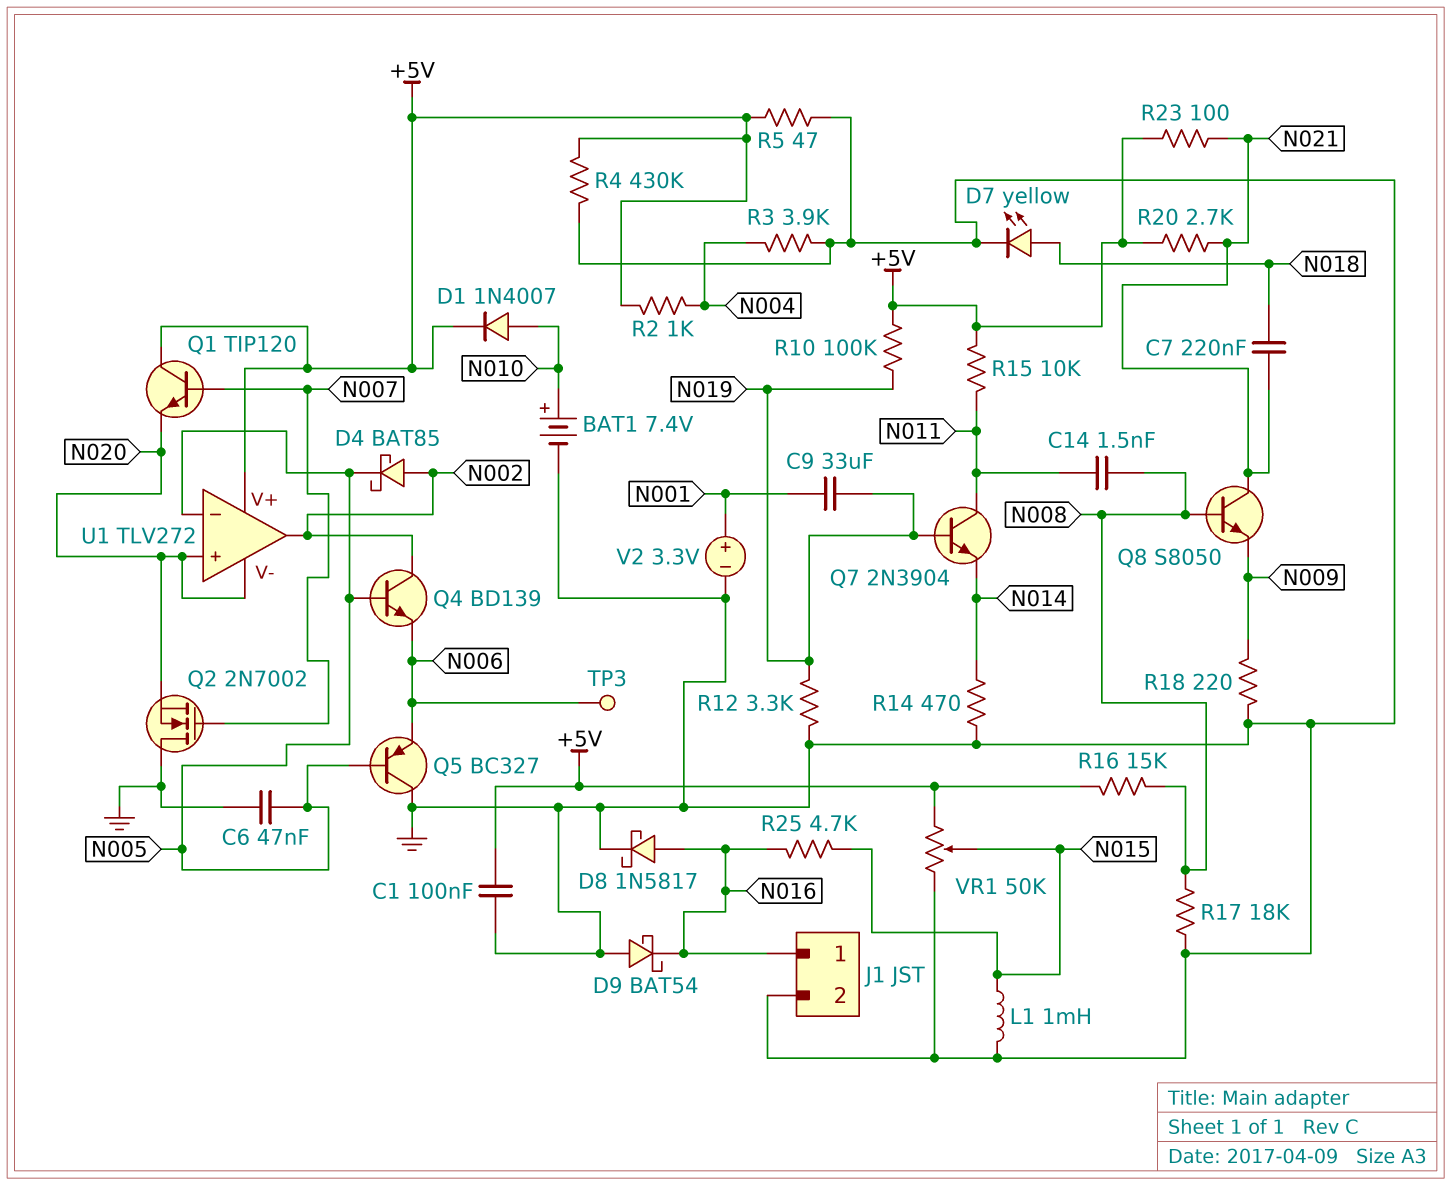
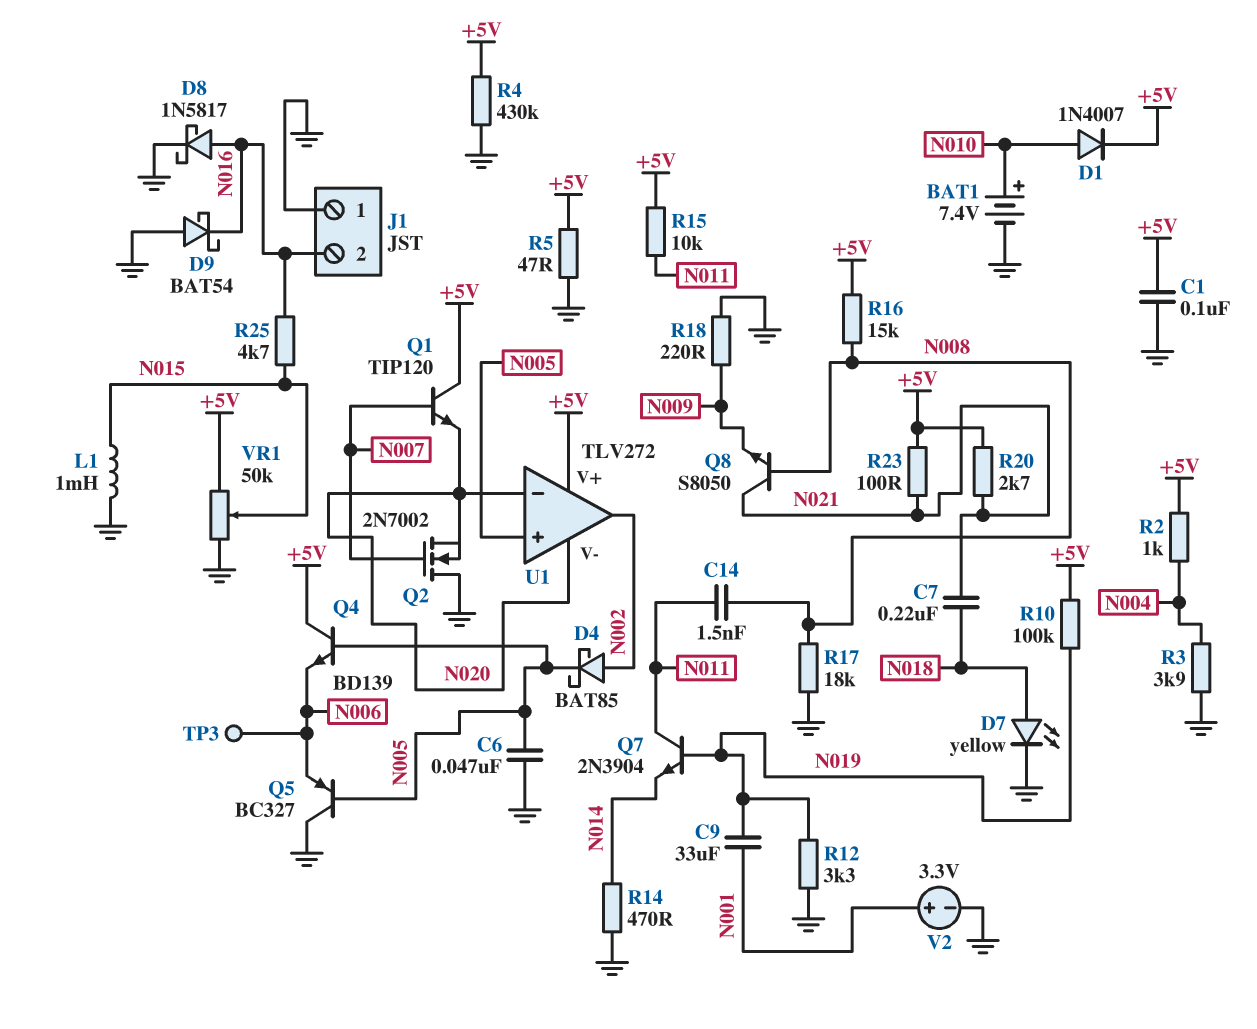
J1 pin 1: N016 -> GND
J1 pin 2: GND -> N016
Q4: NPN BD139 (B N005, C N002, E N006) -> NPN BD139 (B N005, C +5V, E N006)
U1 pin in+: N020 -> N005
U1 pin in-: N005 -> N020

